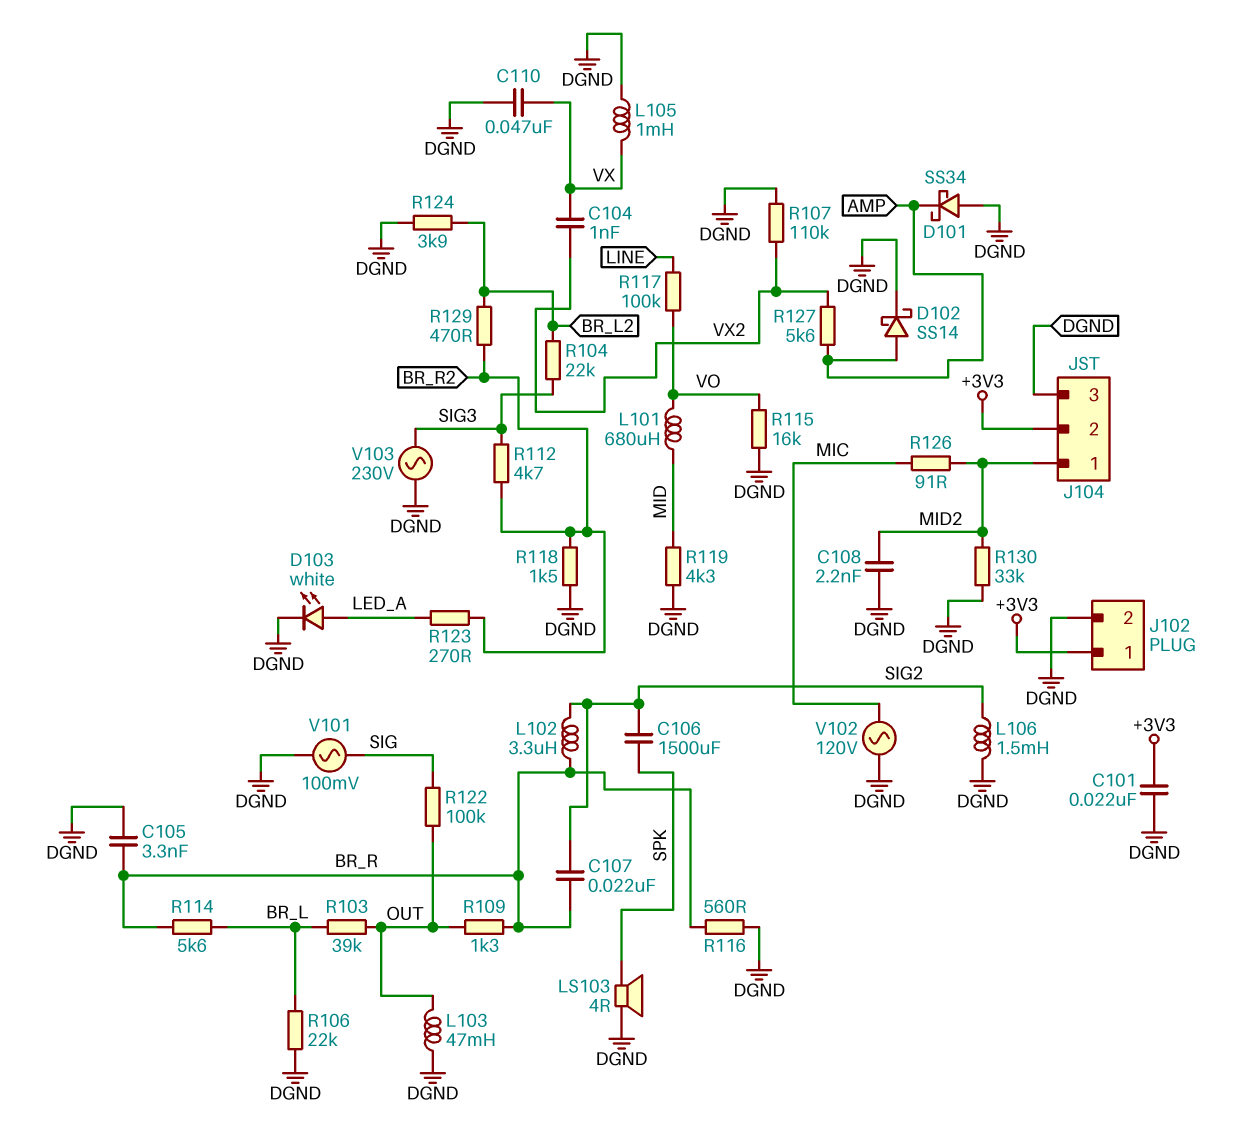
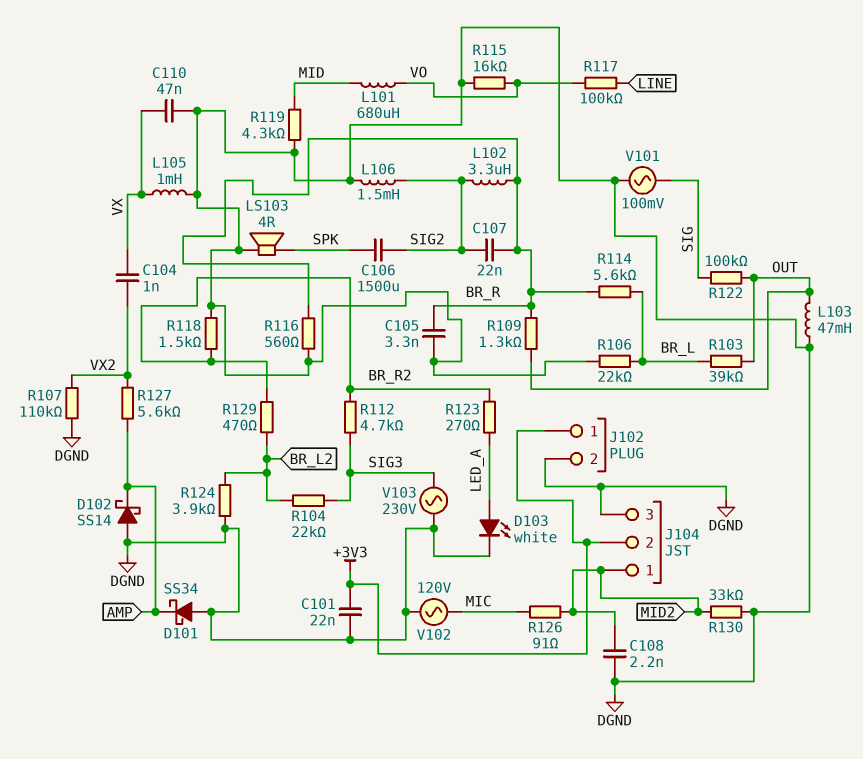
D102: schottky SS14 (A AMP, K DGND) -> schottky SS14 (A DGND, K AMP)

